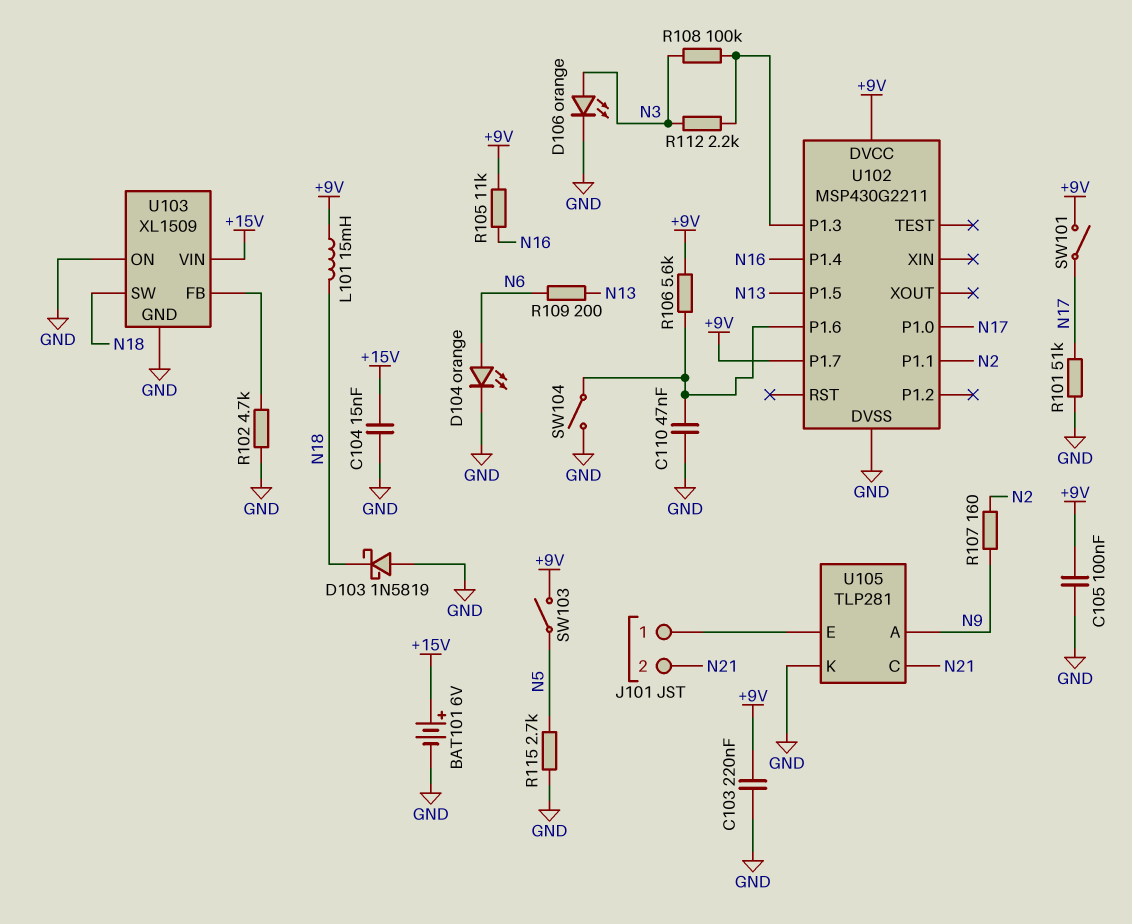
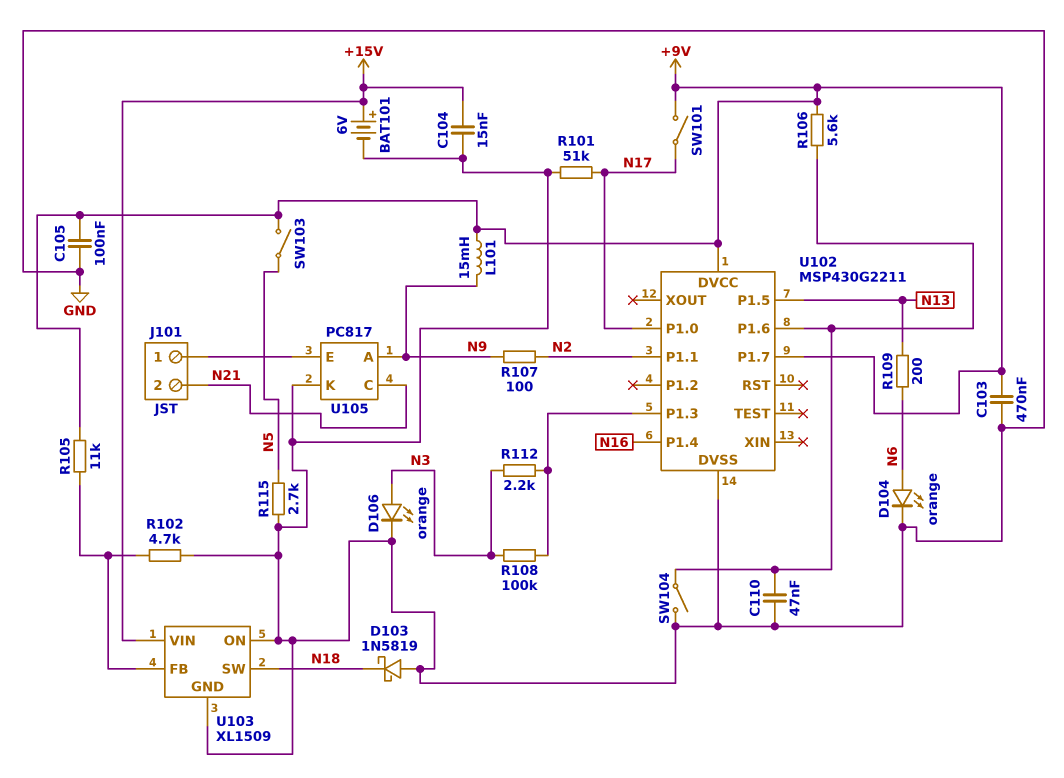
C103: 220nF (+9V, GND) -> 470nF (+9V, GND)
L101: 15mH (+9V, N18) -> 15mH (+9V, N9)
R105: 11k (+9V, N16) -> 11k (+9V, U103/FB)
R107: 160 (N2, N9) -> 100 (N2, N9)
U105: TLP281 -> PC817

